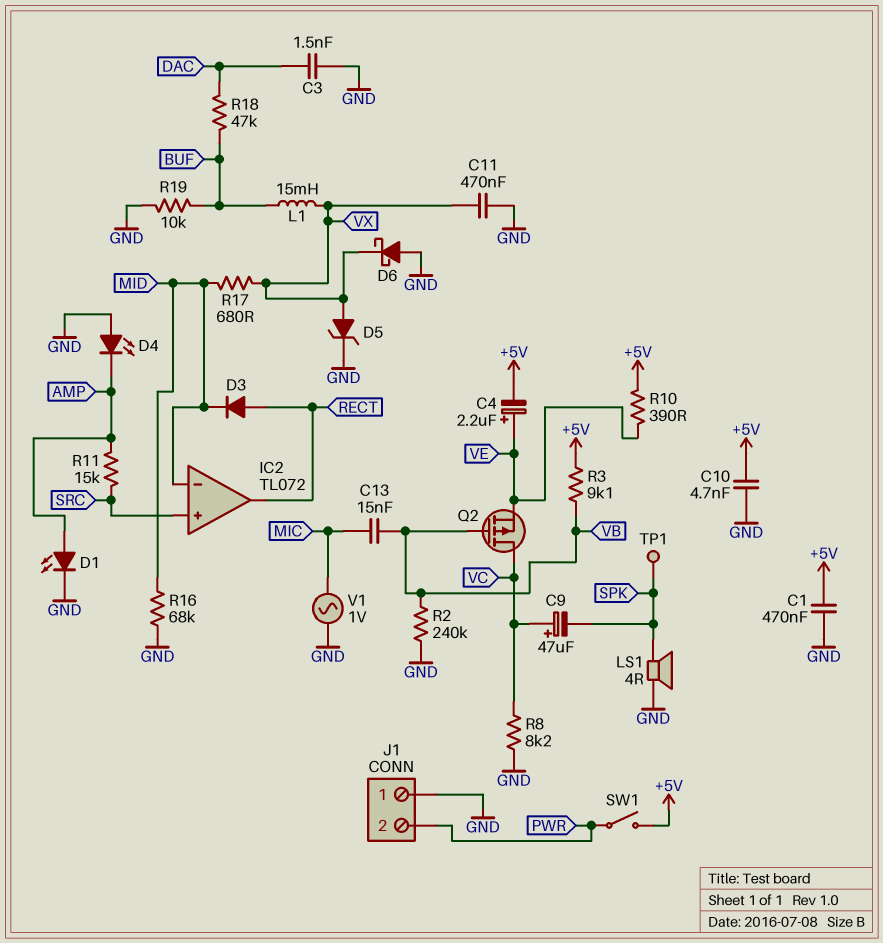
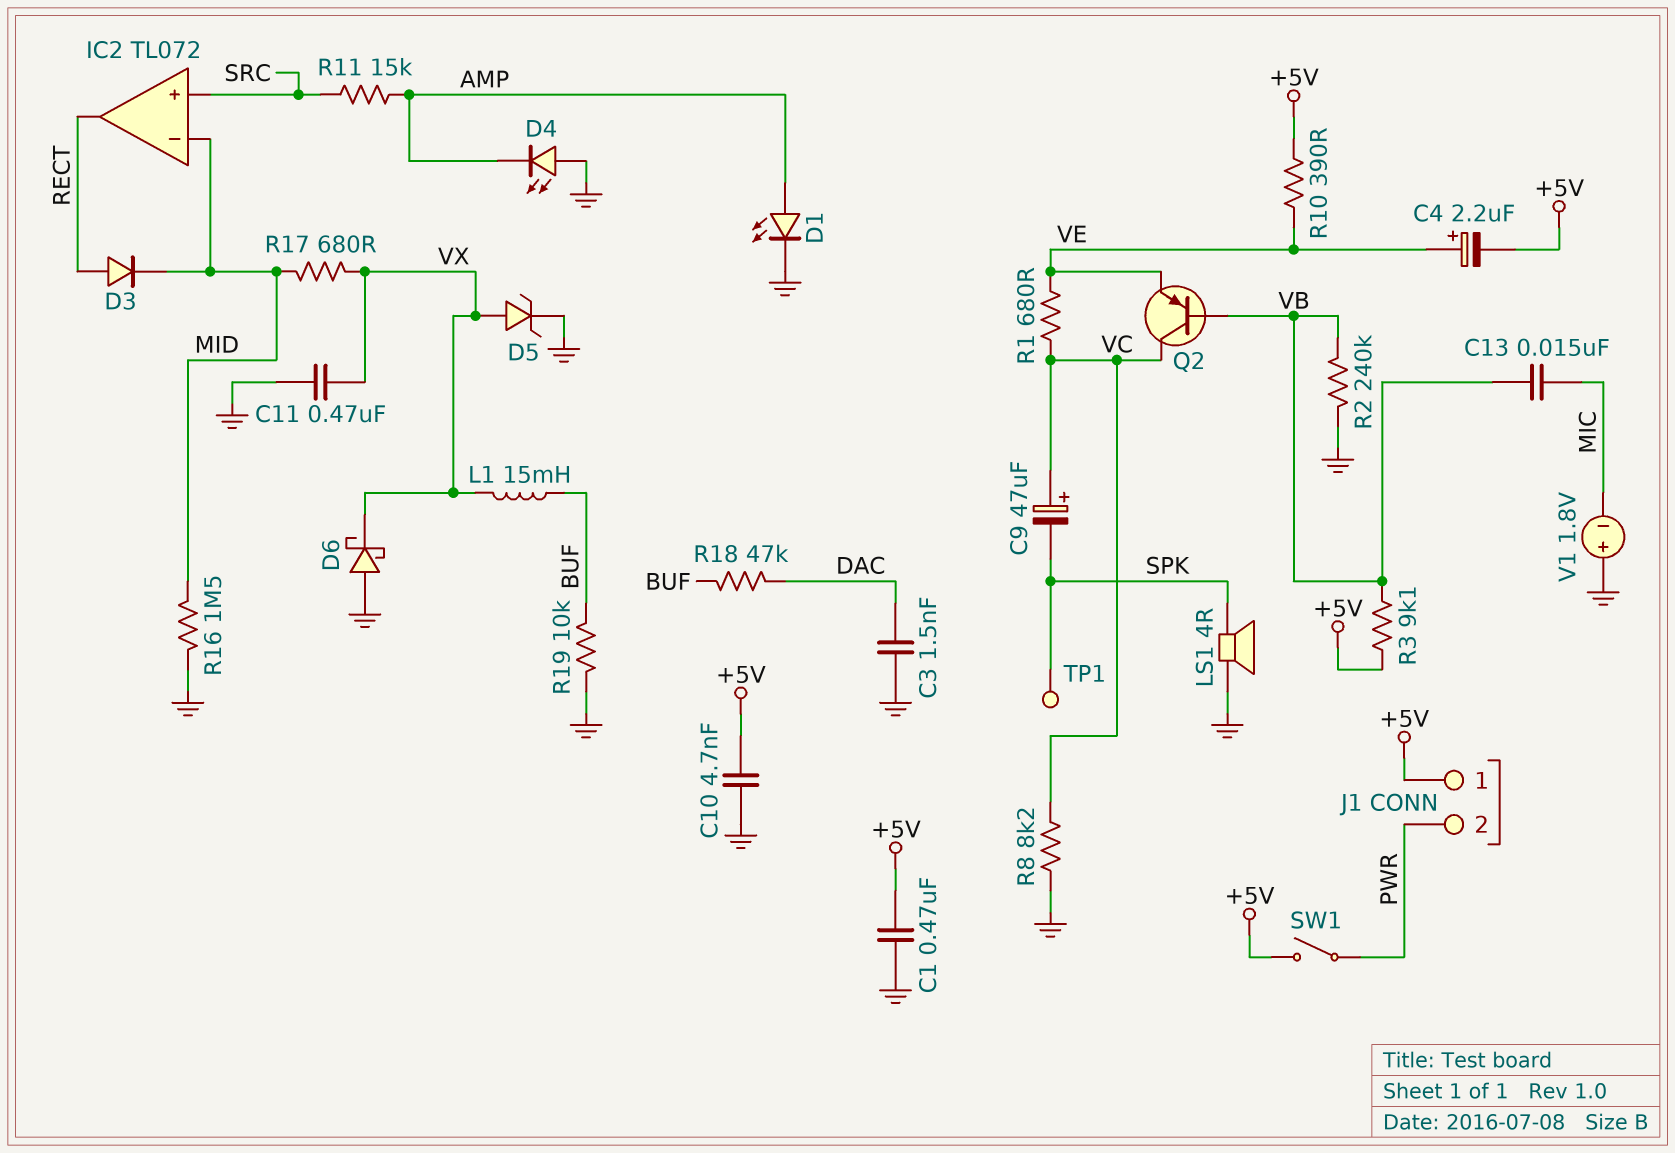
J1 pin 1: GND -> +5V
Q2: PMOS (G VB, D VC, S VE) -> PNP (B VB, C VC, E VE)
R1: none -> 680 (VC, VE)
R16: 68k (GND, MID) -> 1.5M (GND, MID)
V1: AC 1V (GND, MIC) -> 1.8V (plus GND, minus MIC)

